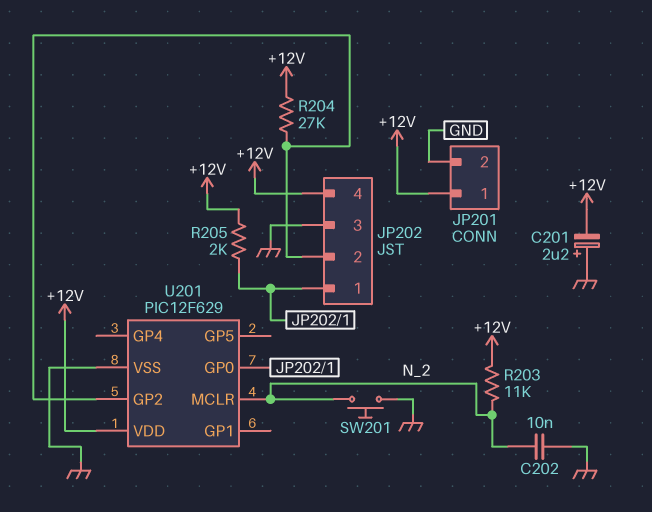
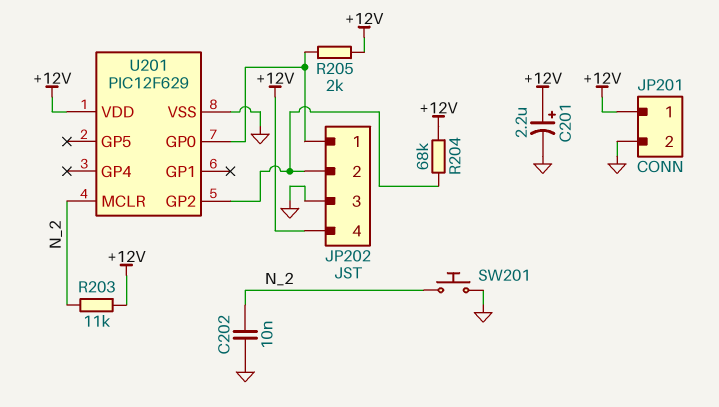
C201: 2.2uF (plus GND, minus +12V) -> 2.2uF (plus +12V, minus GND)
R204: 27k (+12V, JP202/2) -> 68k (+12V, JP202/2)

